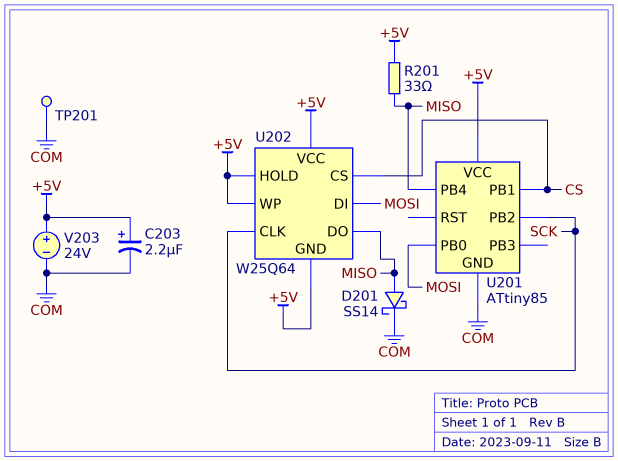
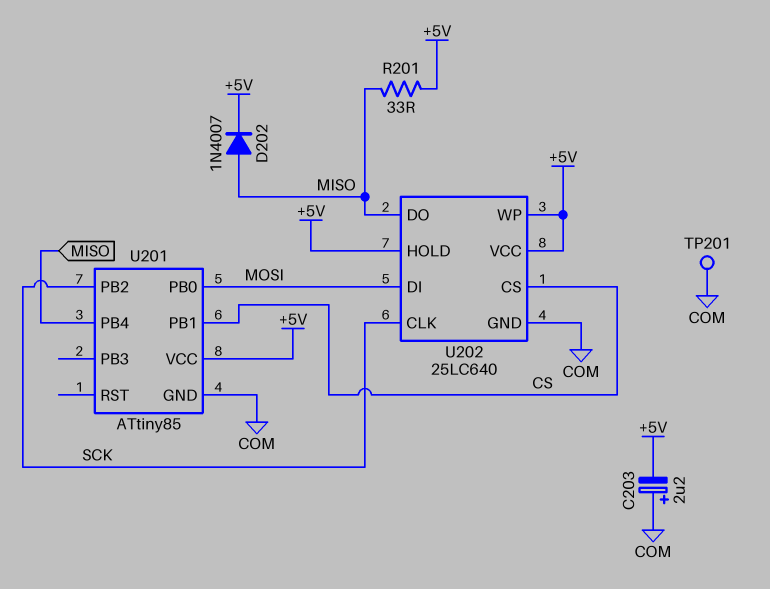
C203: 2.2uF (plus +5V, minus COM) -> 2.2uF (plus COM, minus +5V)
D201: schottky SS14 (A MISO, K COM) -> none
D202: none -> diode 1N4007 (A MISO, K +5V)
U202: W25Q64 -> 25LC640
U202 pin GND: +5V -> COM
V203: 24V (plus +5V, minus COM) -> none

